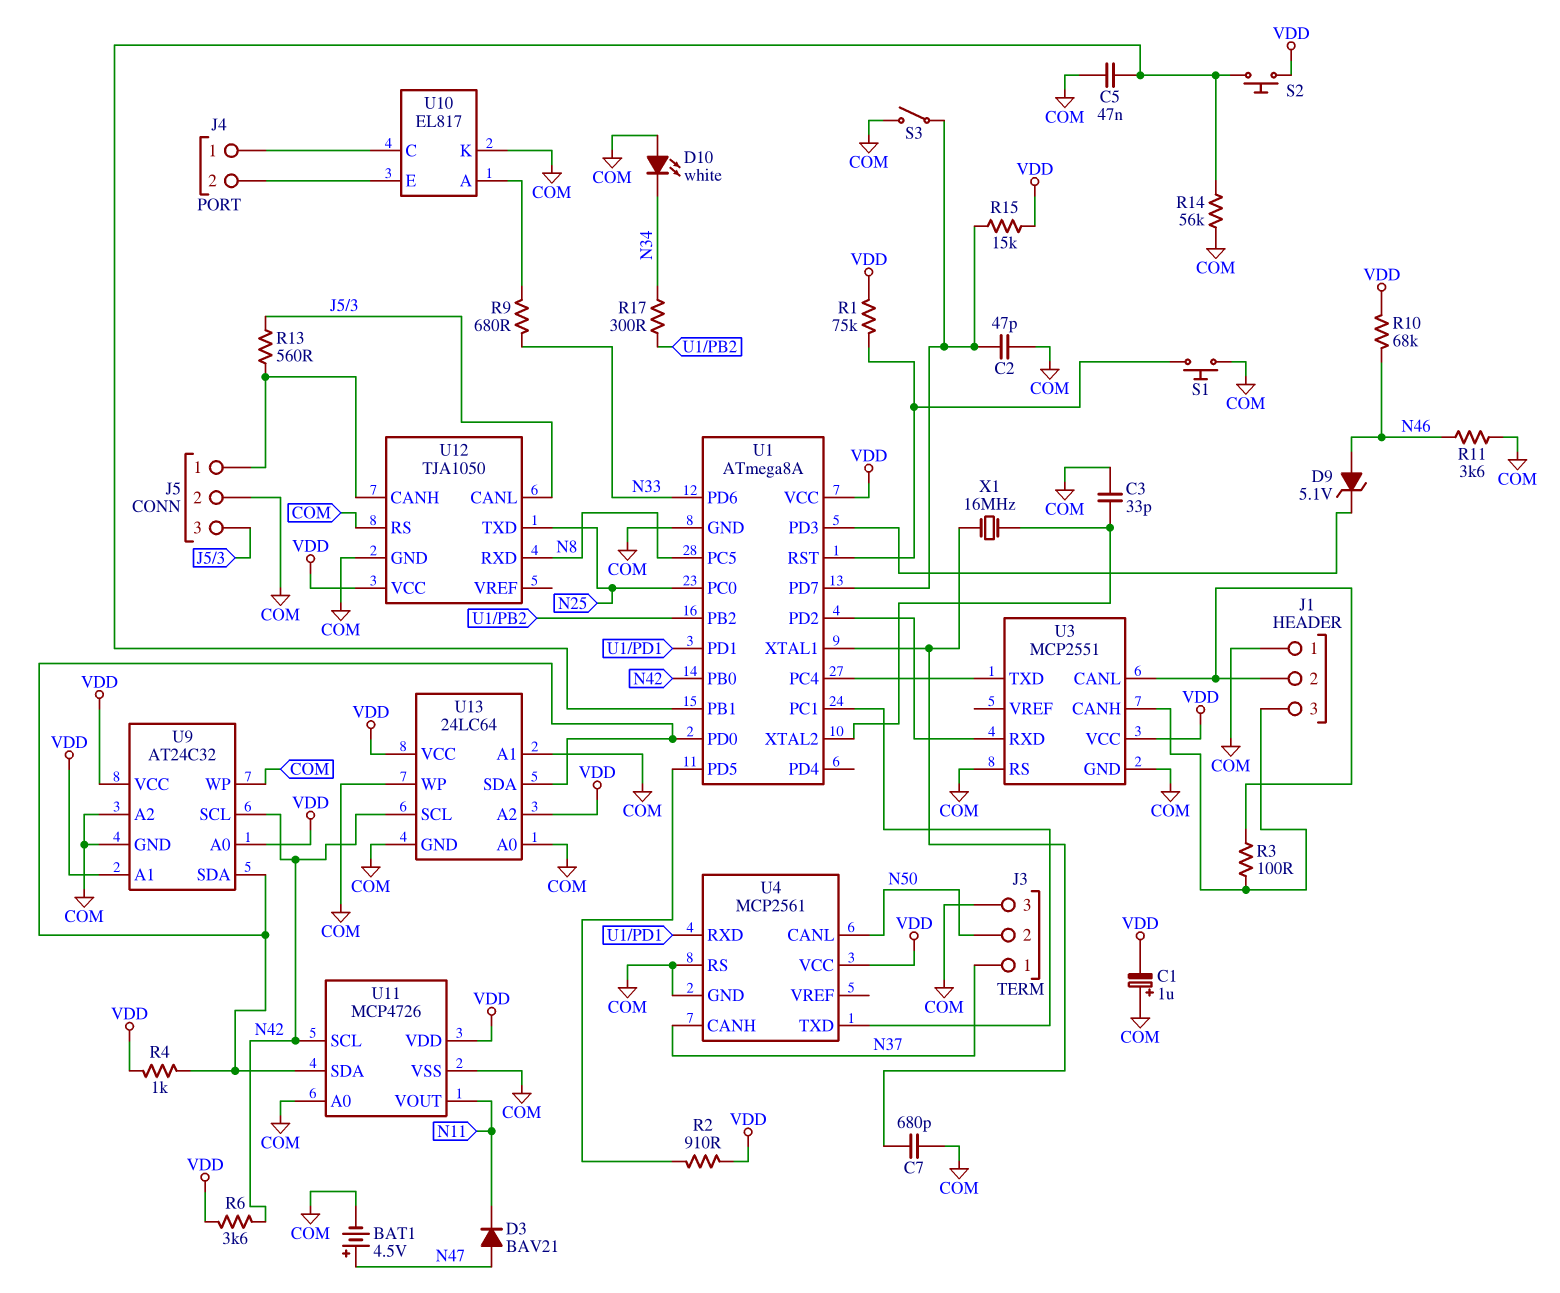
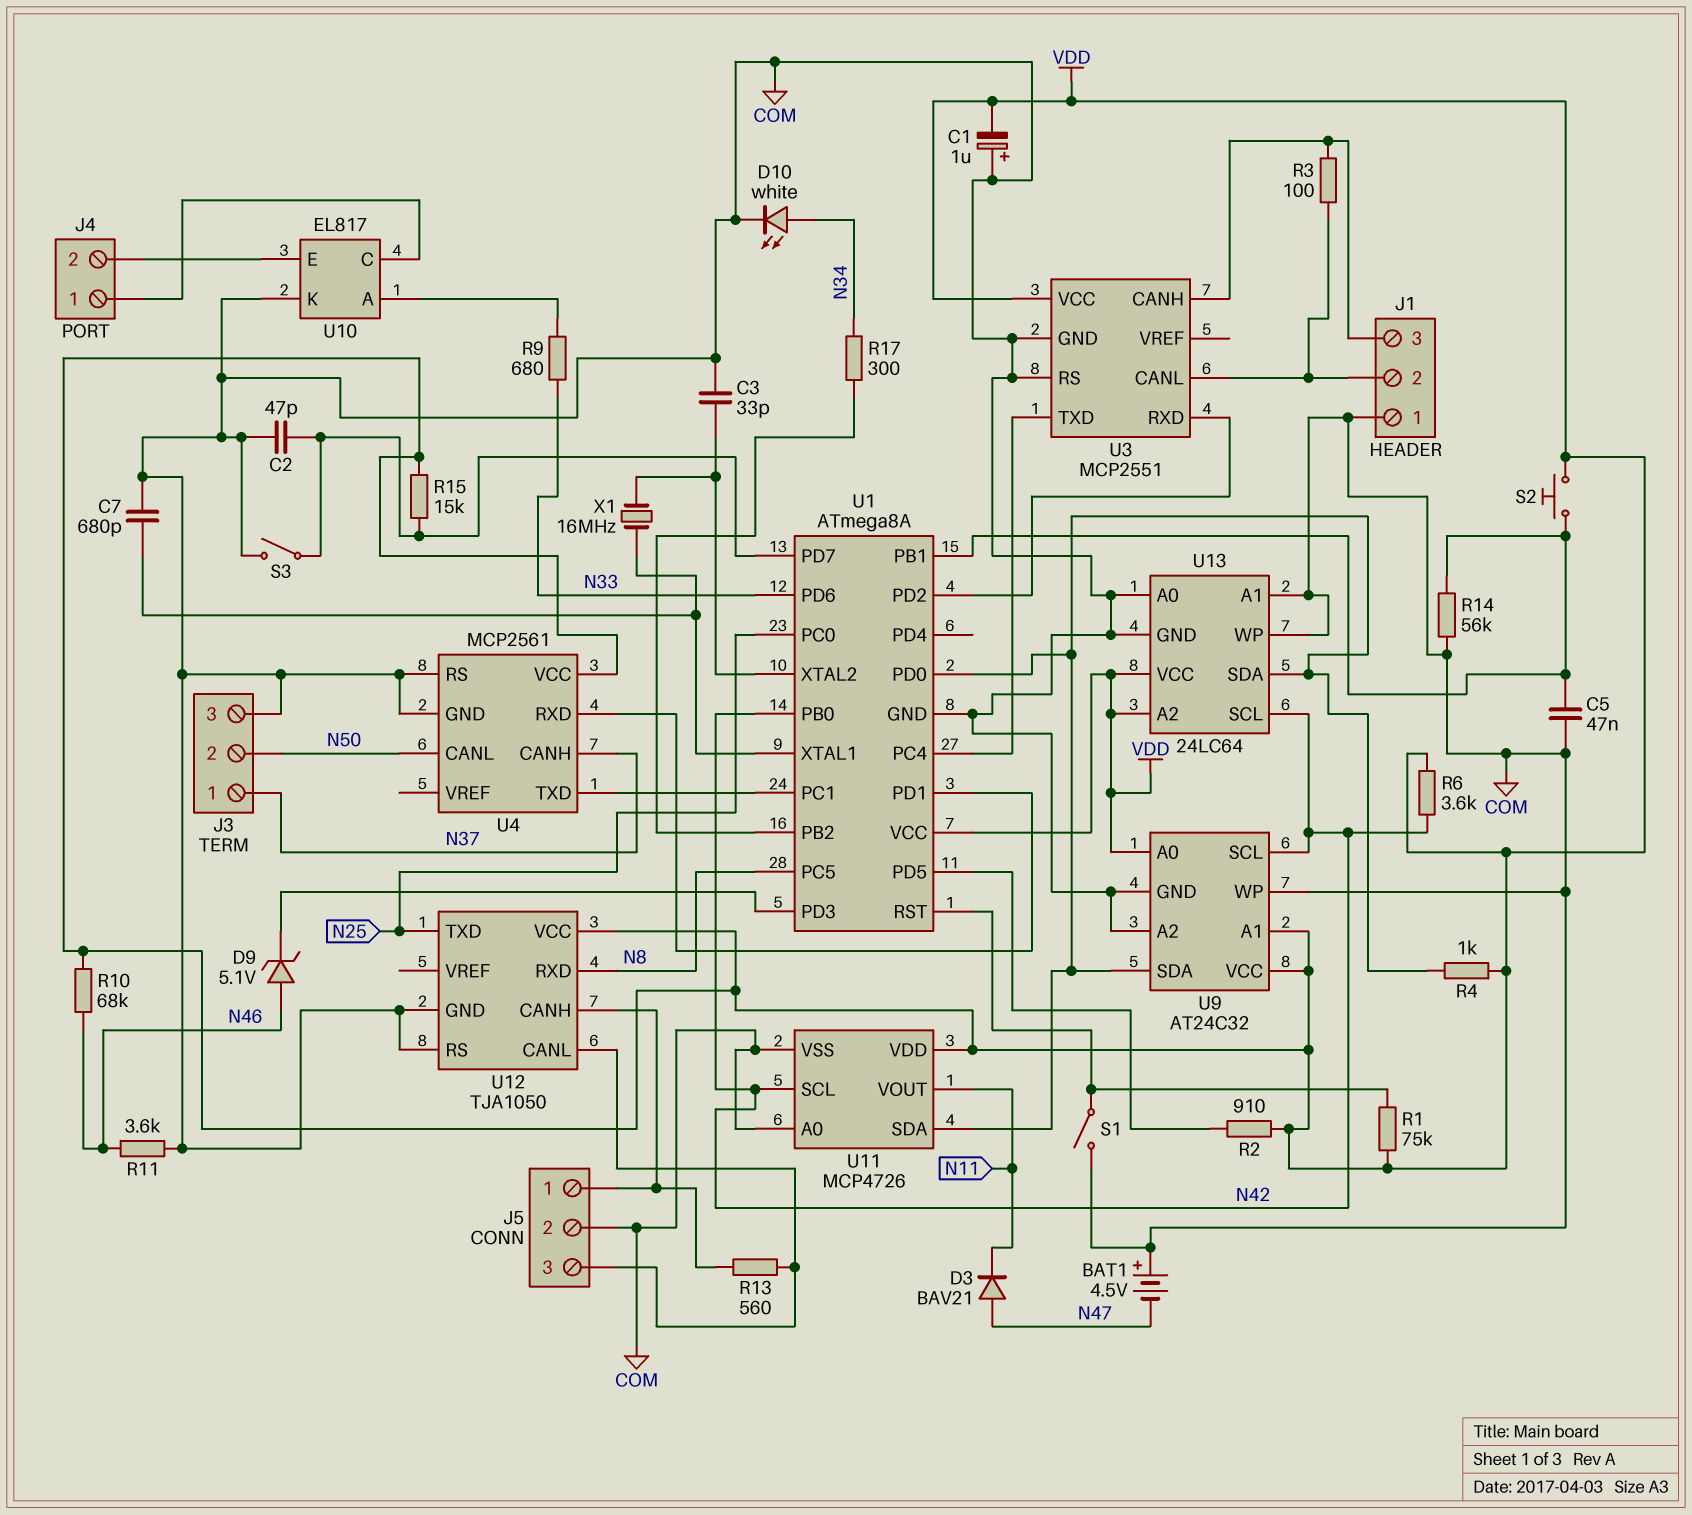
BAT1: 4.5V (plus N47, minus COM) -> 4.5V (plus COM, minus N47)
D10: LED white (A COM, K N34) -> LED white (A N34, K COM)
S1: button (COM, U1/RST) -> switch (COM, U1/RST)

